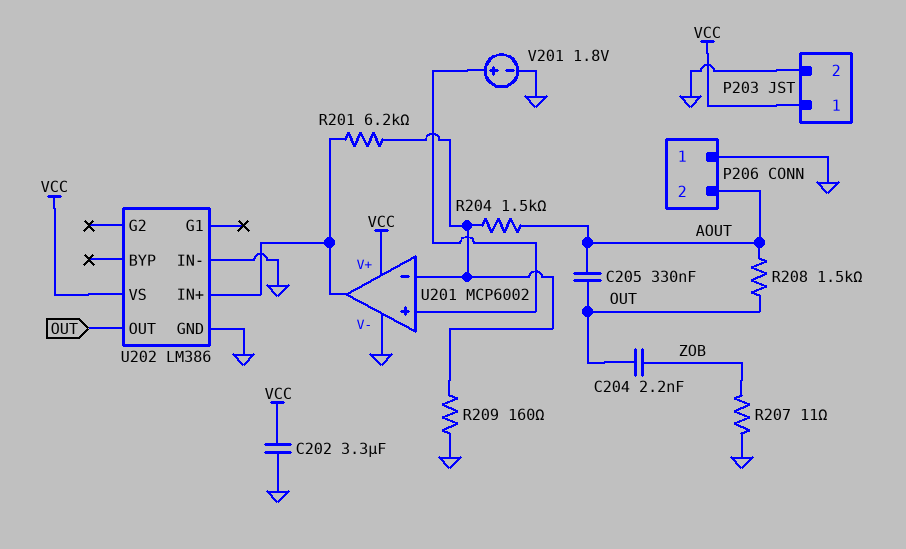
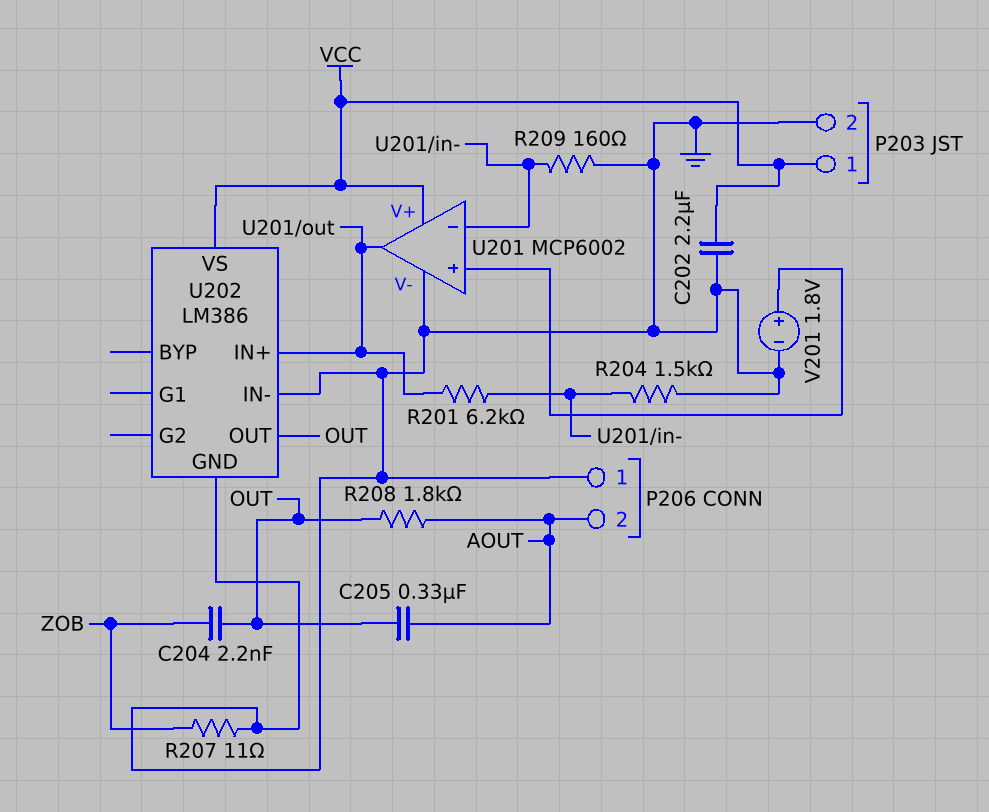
C202: 3.3uF (GND, VCC) -> 2.2uF (GND, VCC)
R204: 1.5k (AOUT, U201/in-) -> 1.5k (GND, U201/in-)
R208: 1.5k (AOUT, OUT) -> 1.8k (AOUT, OUT)

